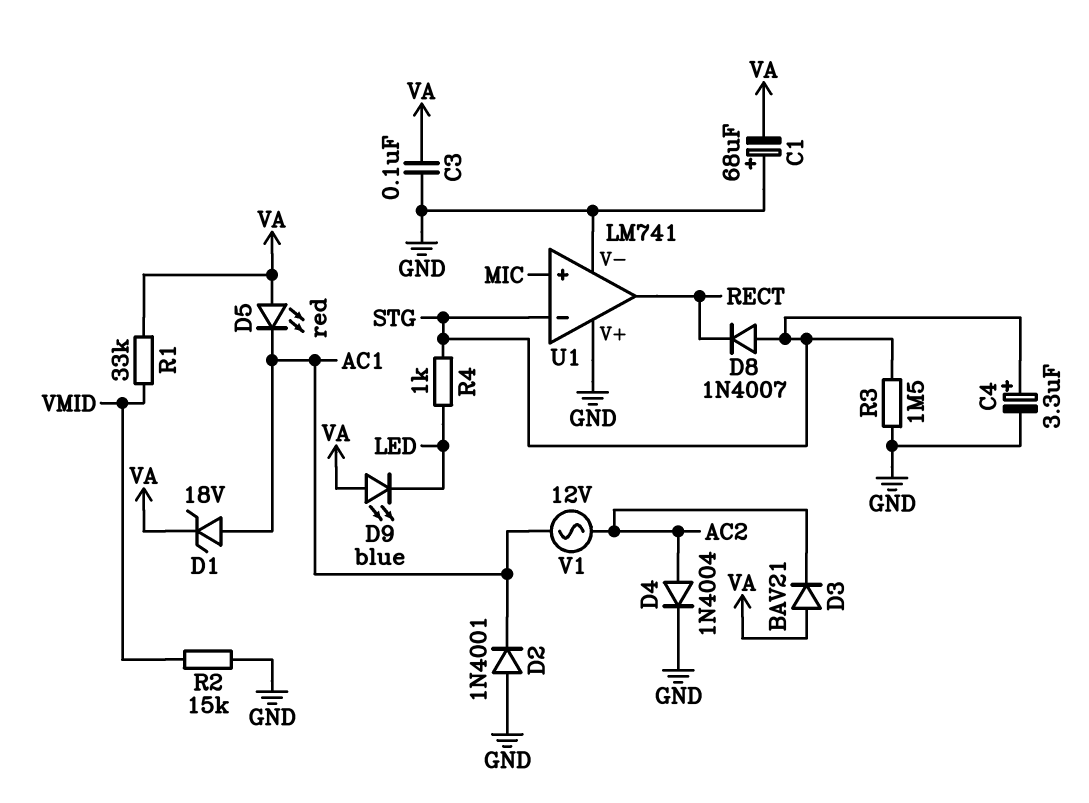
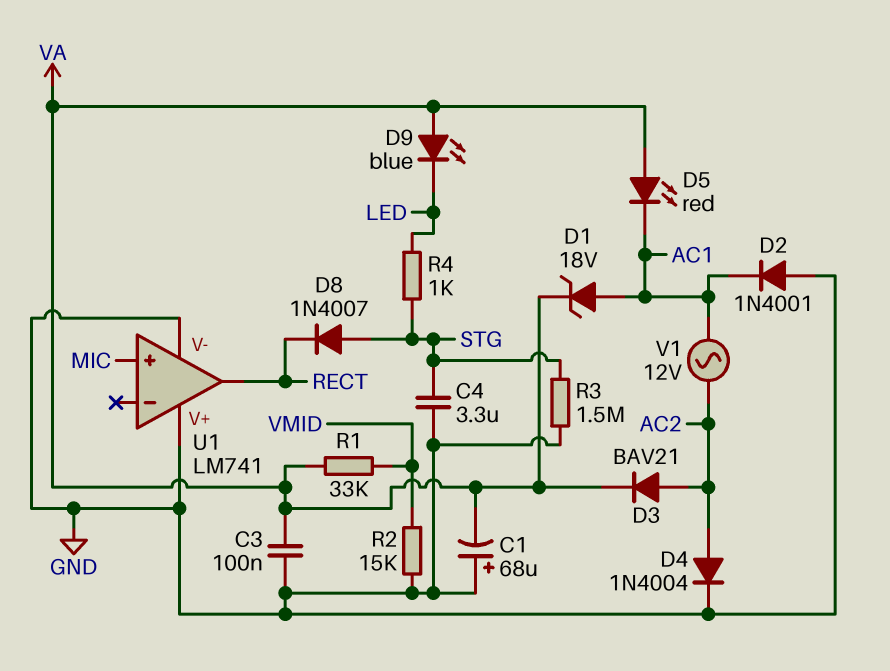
C4: 3.3uF (plus STG, minus GND) -> 3.3uF (GND, STG)
D3: diode BAV21 (A VA, K AC2) -> diode BAV21 (A AC2, K VA)
U1 pin in-: STG -> none

